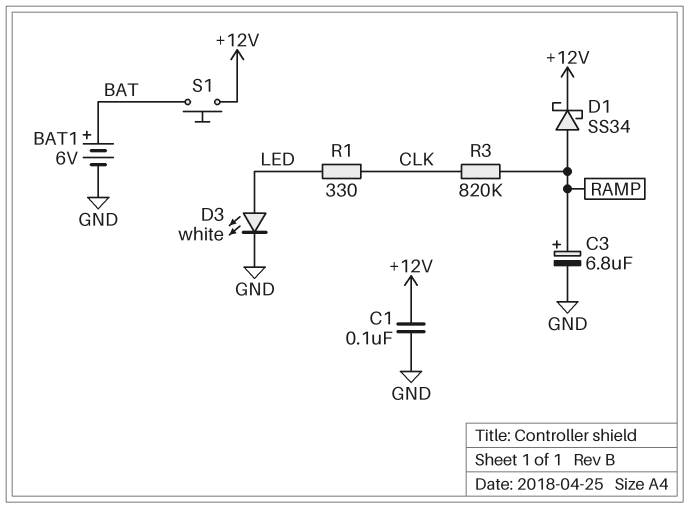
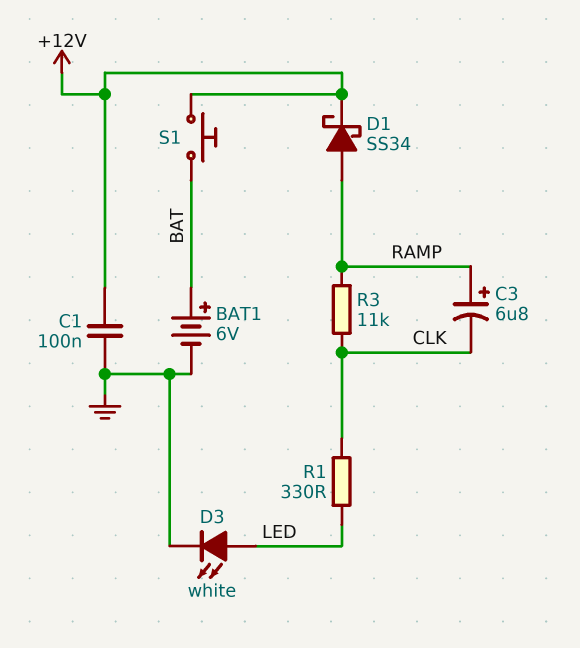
C3: 6.8uF (plus RAMP, minus GND) -> 6.8uF (plus RAMP, minus CLK)
R3: 820k (CLK, RAMP) -> 11k (CLK, RAMP)

